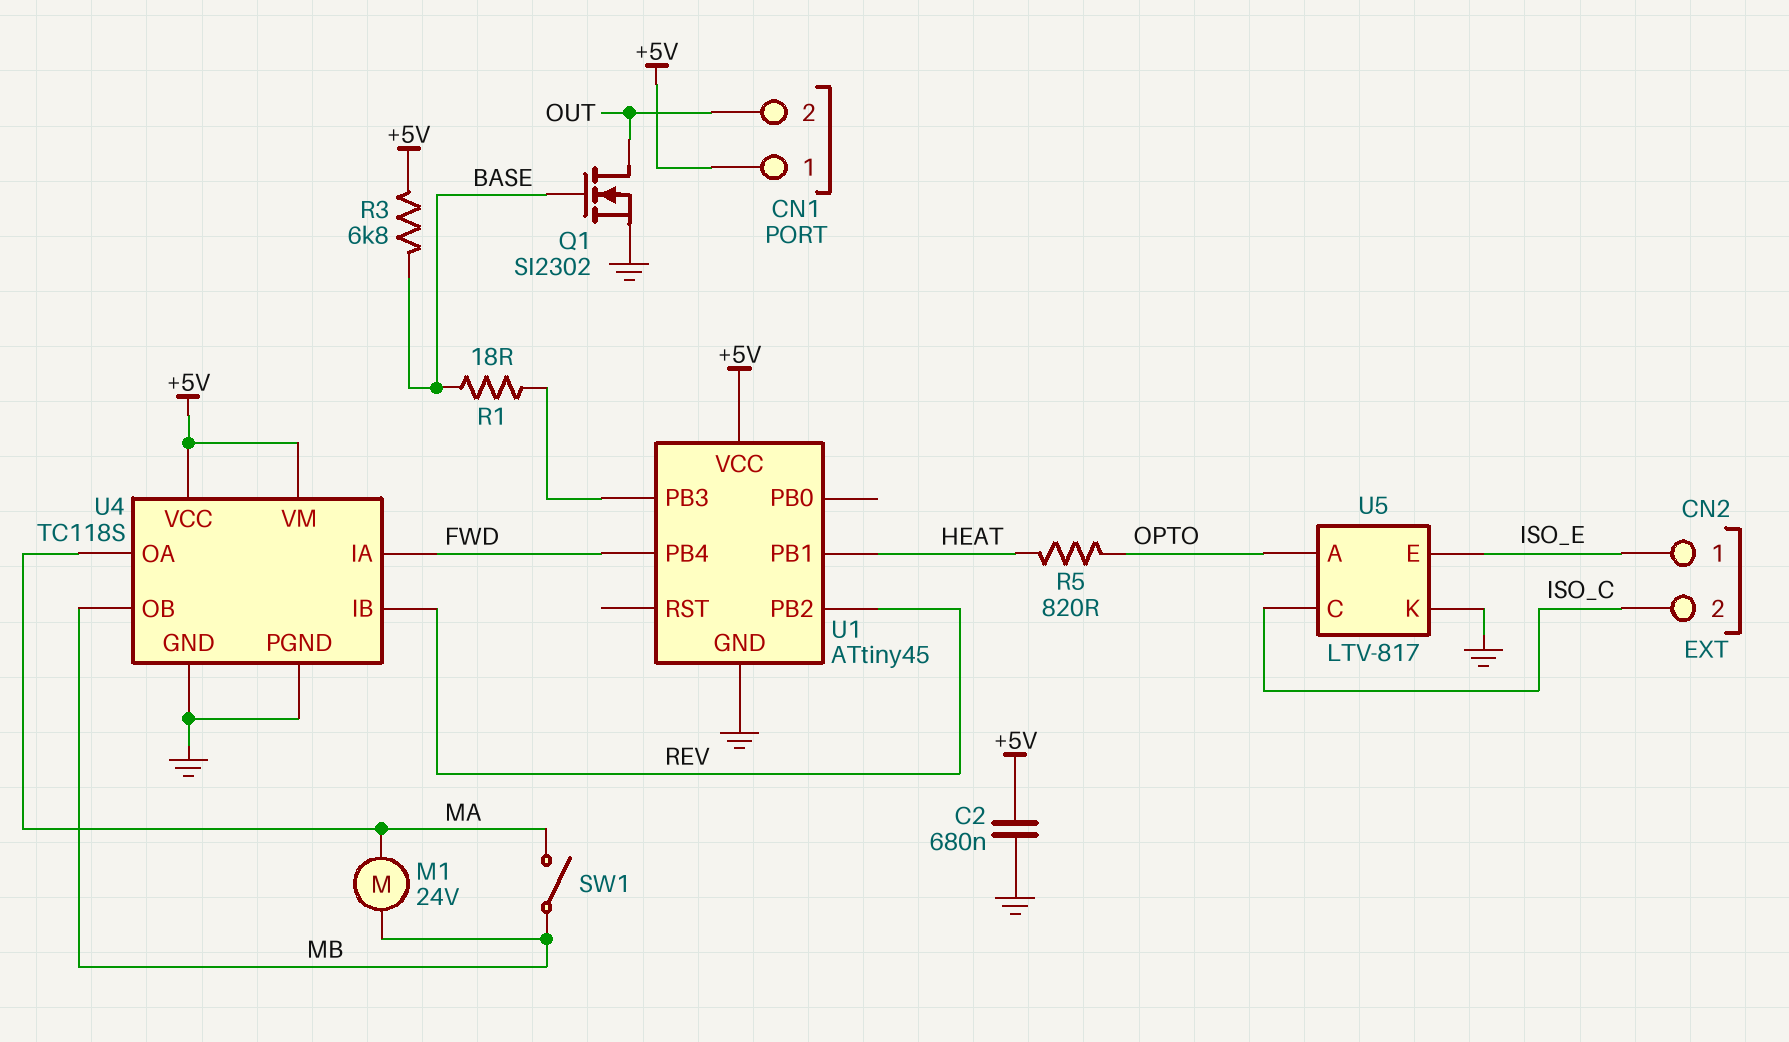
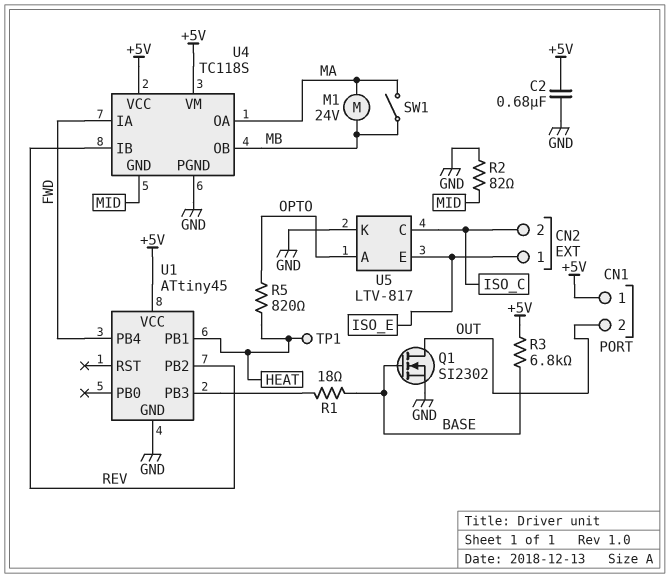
R2: none -> 82 (GND, MID)
TP1: none -> test point (HEAT)
U4 pin GND: GND -> MID

